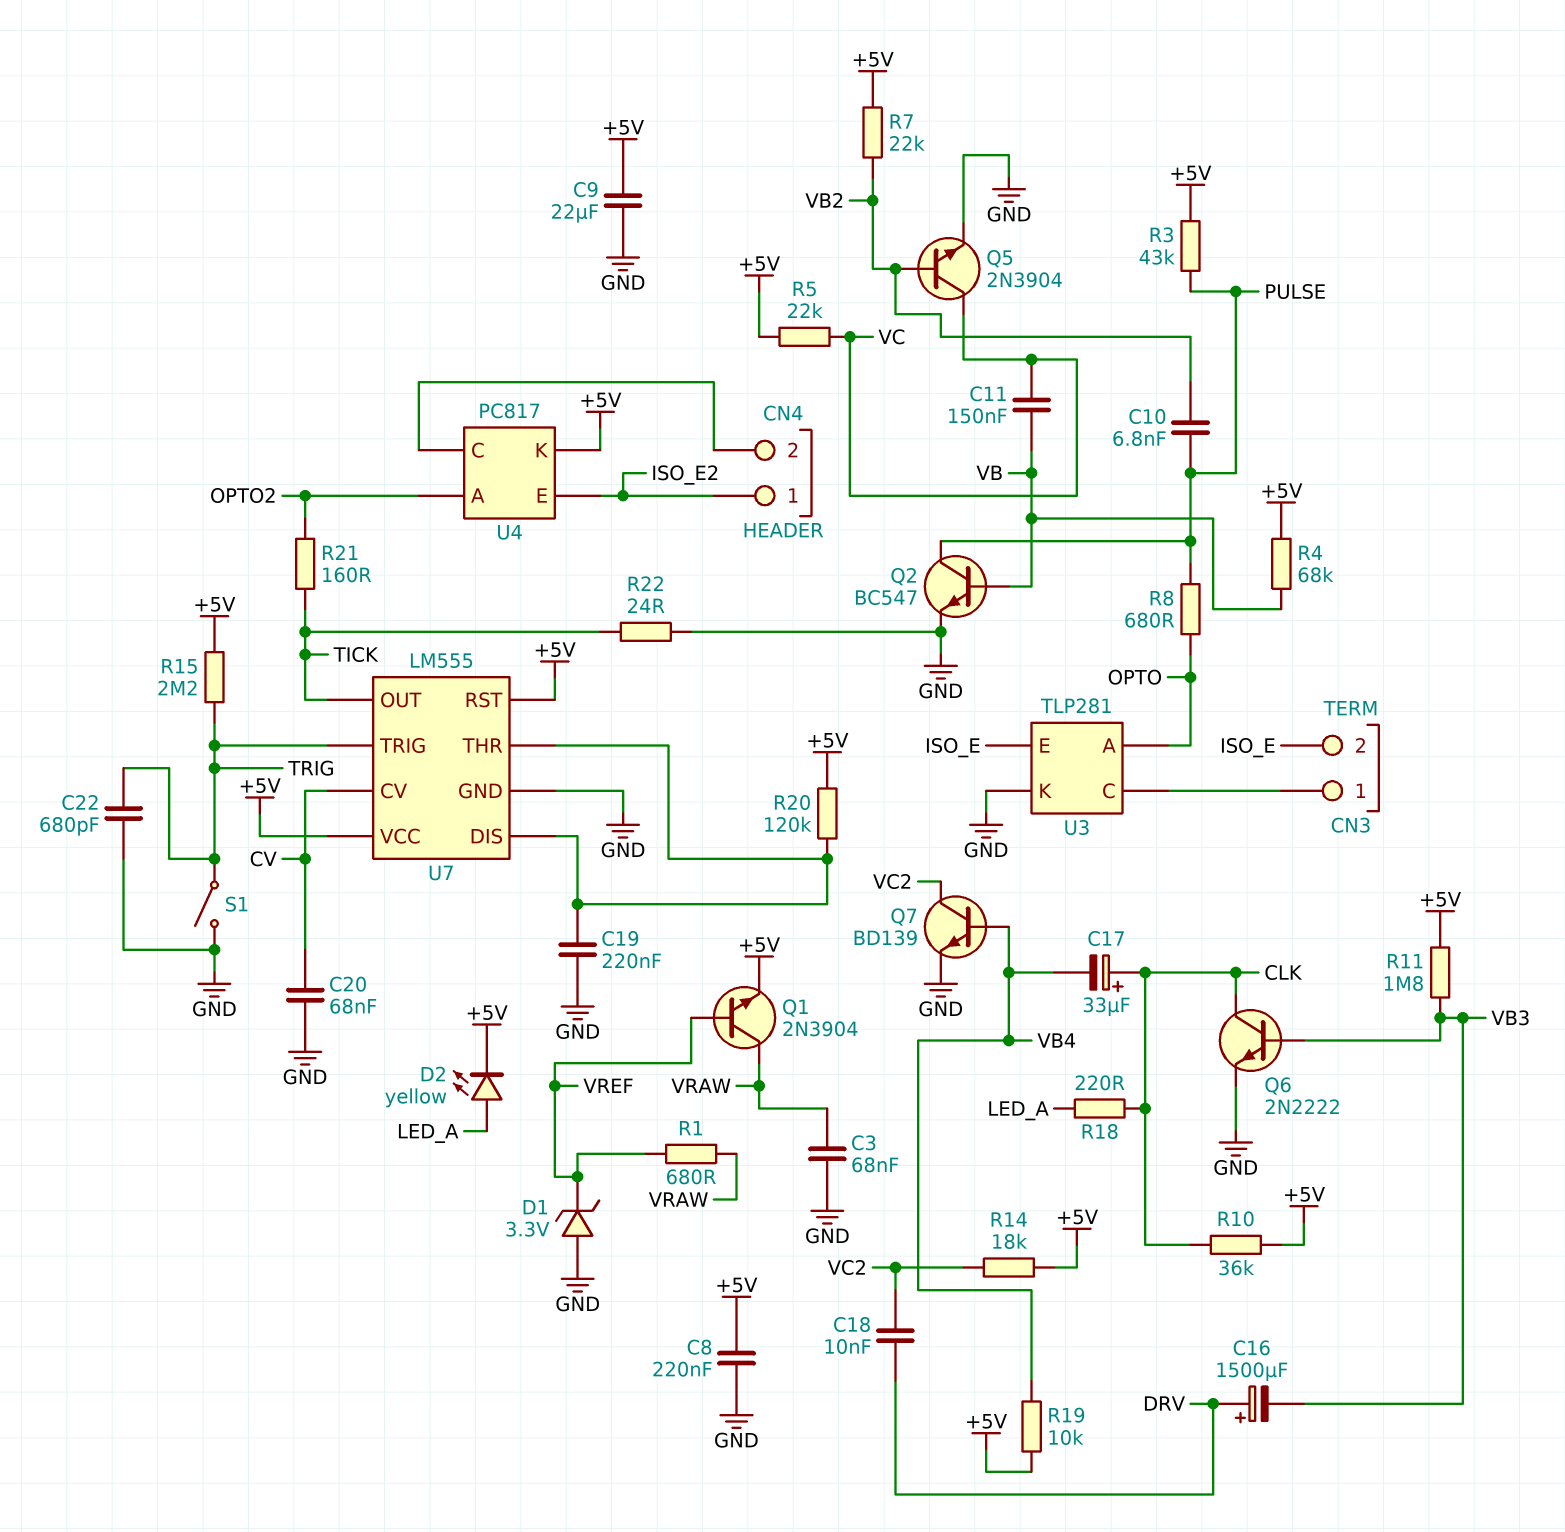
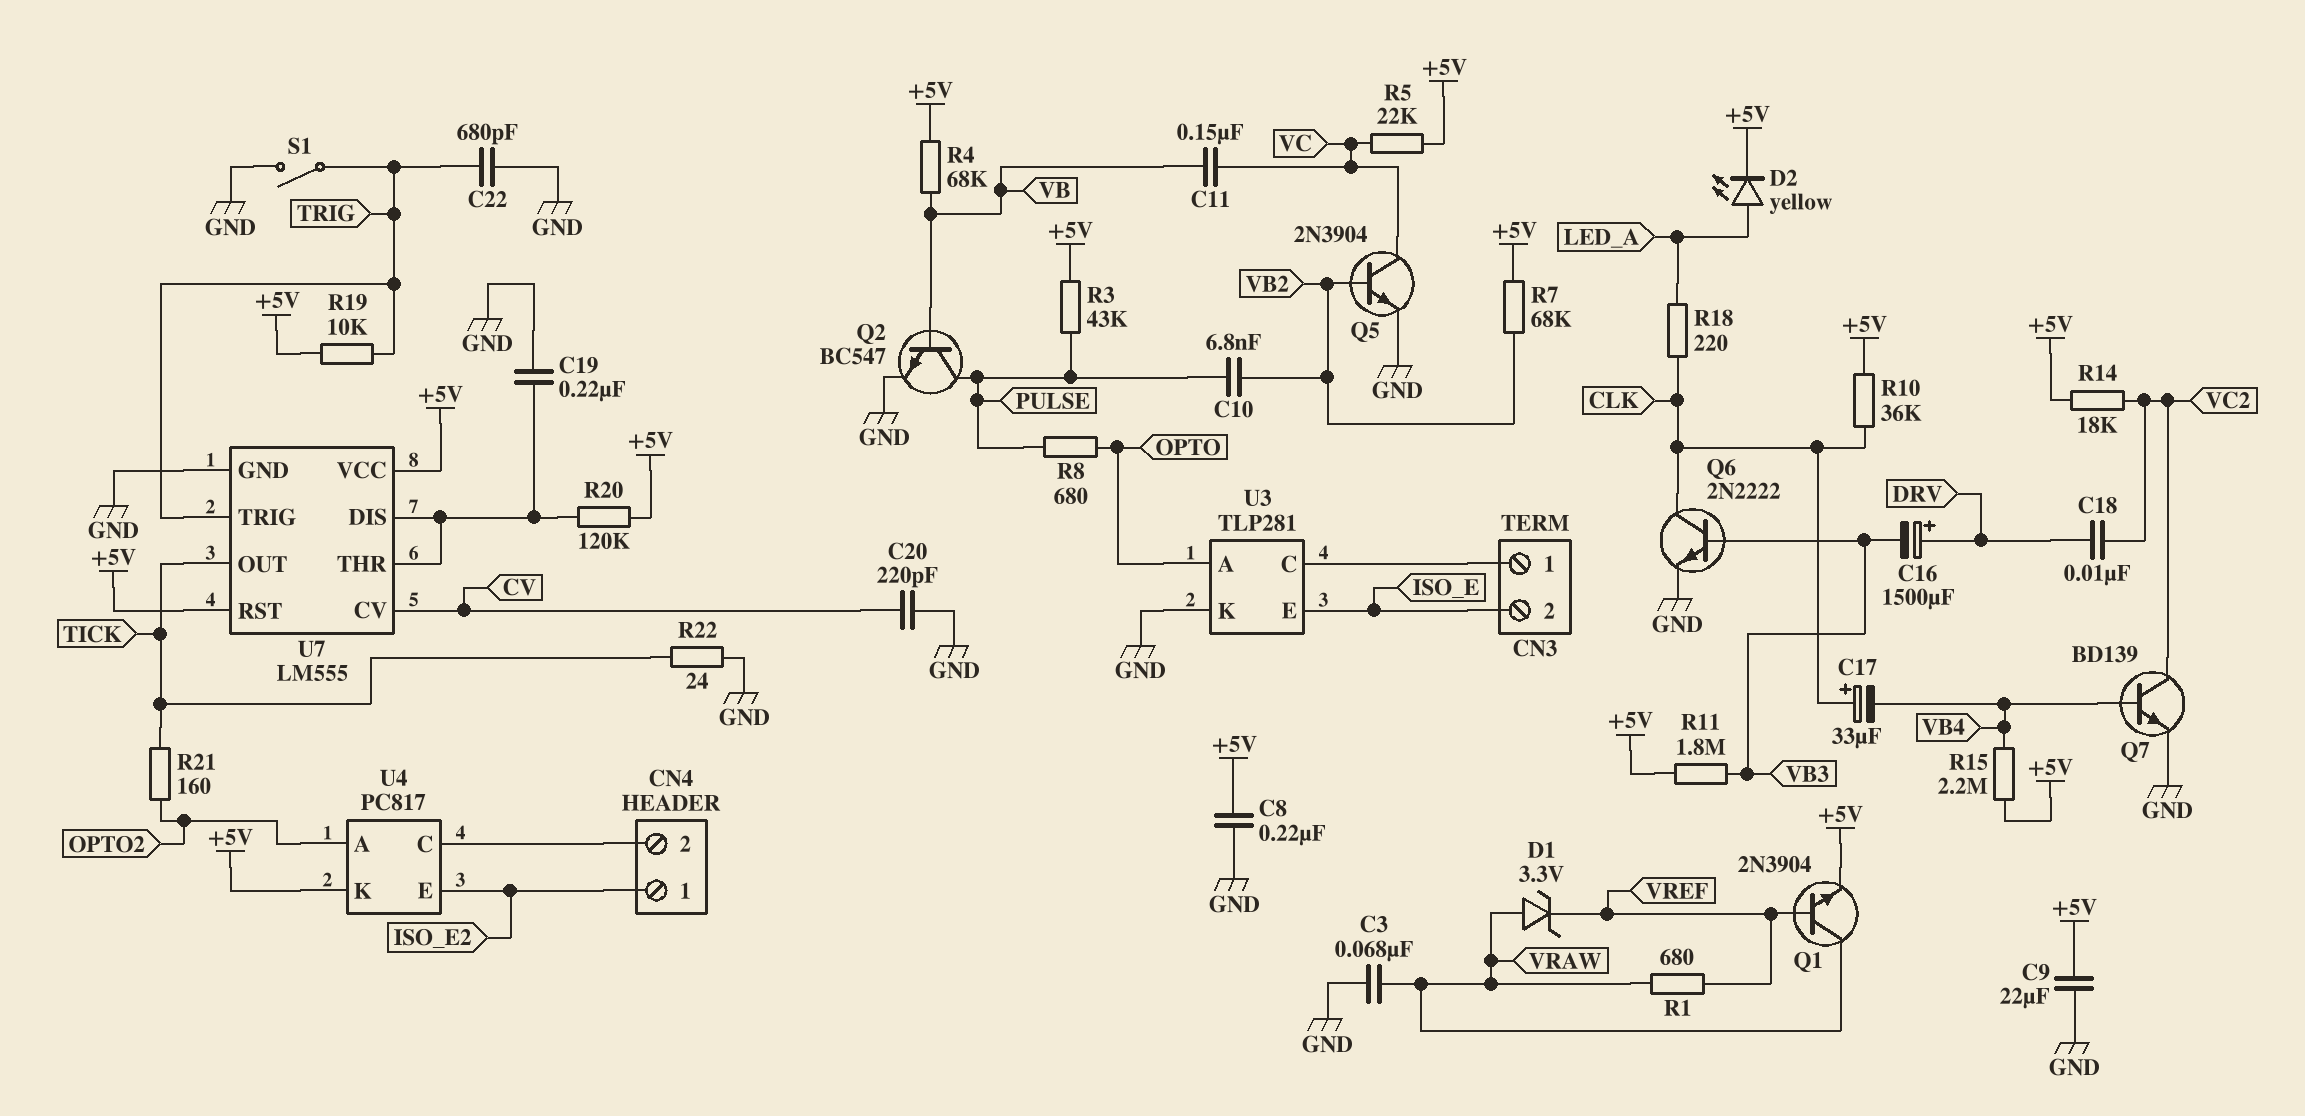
C20: 68nF (CV, GND) -> 220pF (CV, GND)
D1: zener 3.3V (A GND, K VREF) -> zener 3.3V (A VRAW, K VREF)
R7: 22k (+5V, VB2) -> 68k (+5V, VB2)
R15: 2.2M (+5V, TRIG) -> 2.2M (+5V, VB4)
R19: 10k (+5V, VB4) -> 10k (+5V, TRIG)

